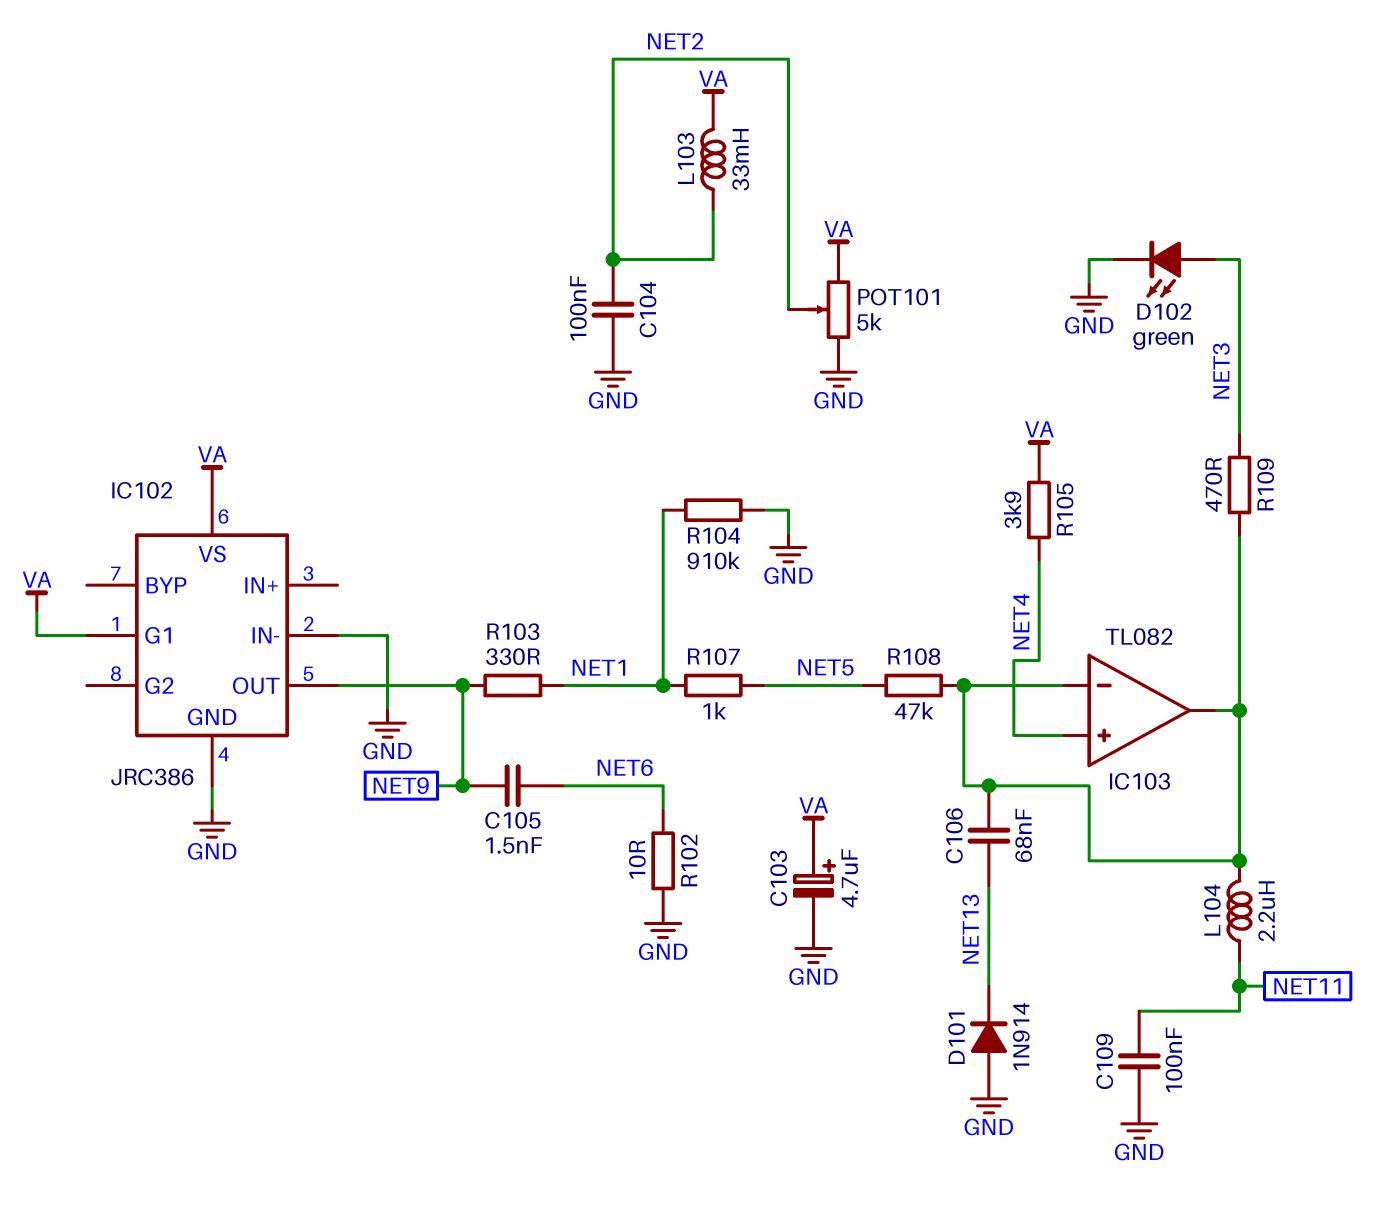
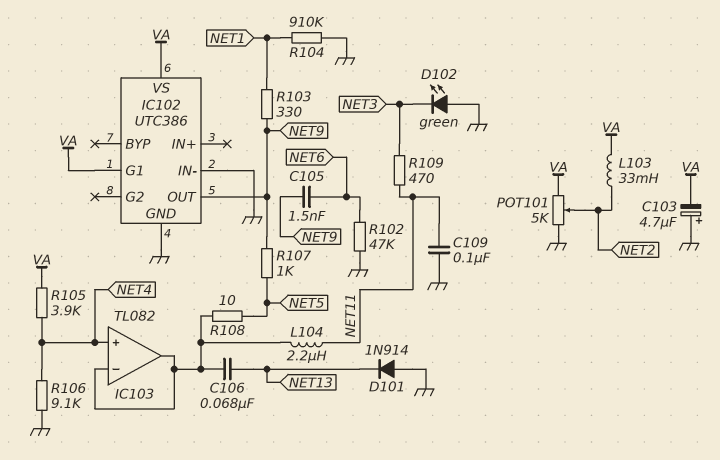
C103: 4.7uF (plus VA, minus GND) -> 4.7uF (plus GND, minus VA)
C104: 100nF (GND, NET2) -> none
D102: LED green (A NET3, K GND) -> LED green (A GND, K NET3)
IC102: JRC386 -> UTC386
R102: 10 (GND, NET6) -> 47k (GND, NET6)
R106: none -> 9.1k (GND, NET4)
R107: 1k (NET1, NET5) -> 1k (NET5, NET9)
R108: 47k (IC103/in-, NET5) -> 10 (IC103/in-, NET5)
R109: 470 (IC103/in-, NET3) -> 470 (NET3, NET11)

